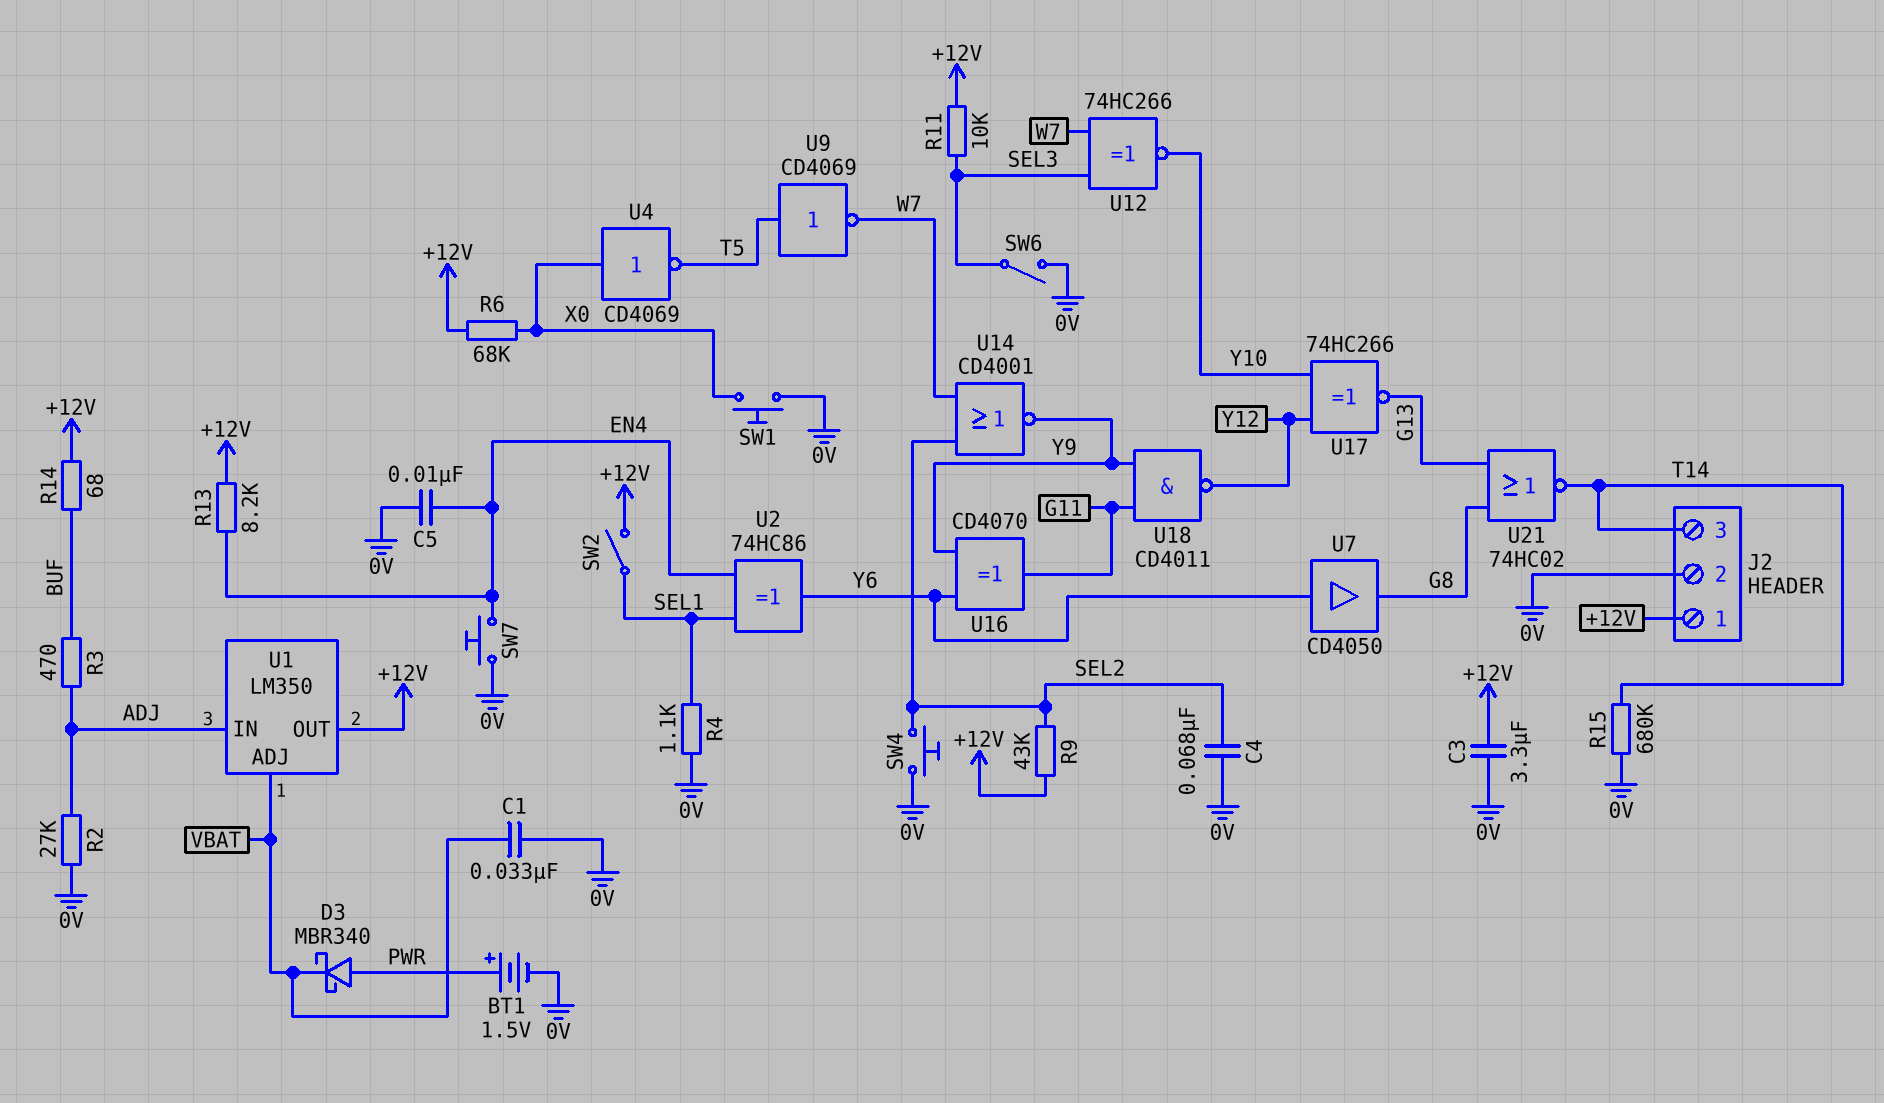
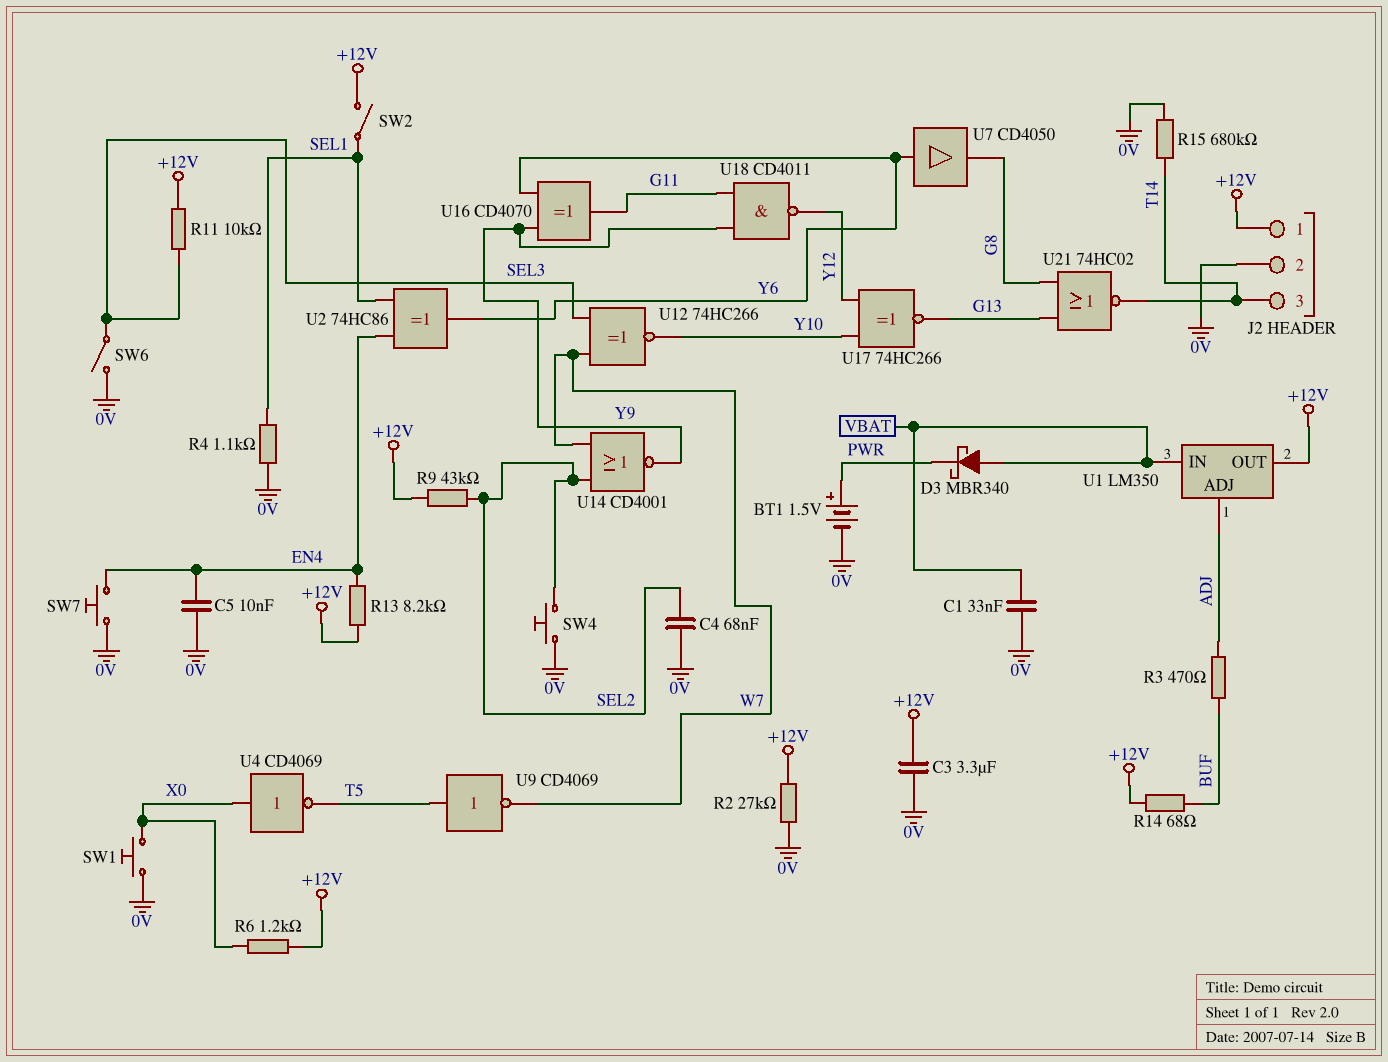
D3: schottky MBR340 (A PWR, K VBAT) -> schottky MBR340 (A VBAT, K PWR)
R2: 27k (0V, ADJ) -> 27k (+12V, 0V)
R6: 68k (+12V, X0) -> 1.2k (+12V, X0)
U1 pin ADJ: VBAT -> ADJ
U1 pin IN: ADJ -> VBAT

